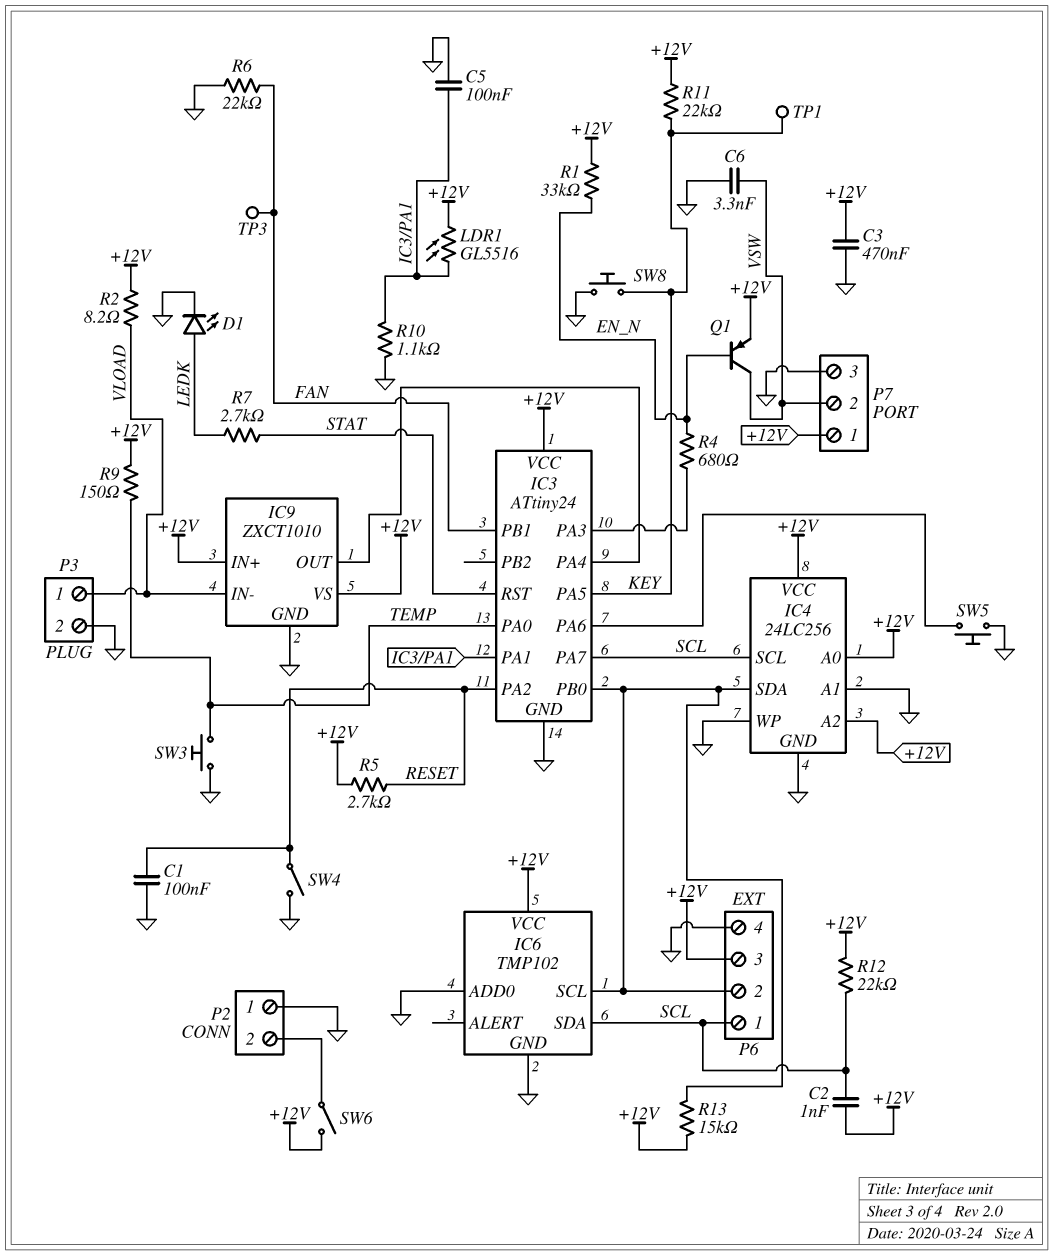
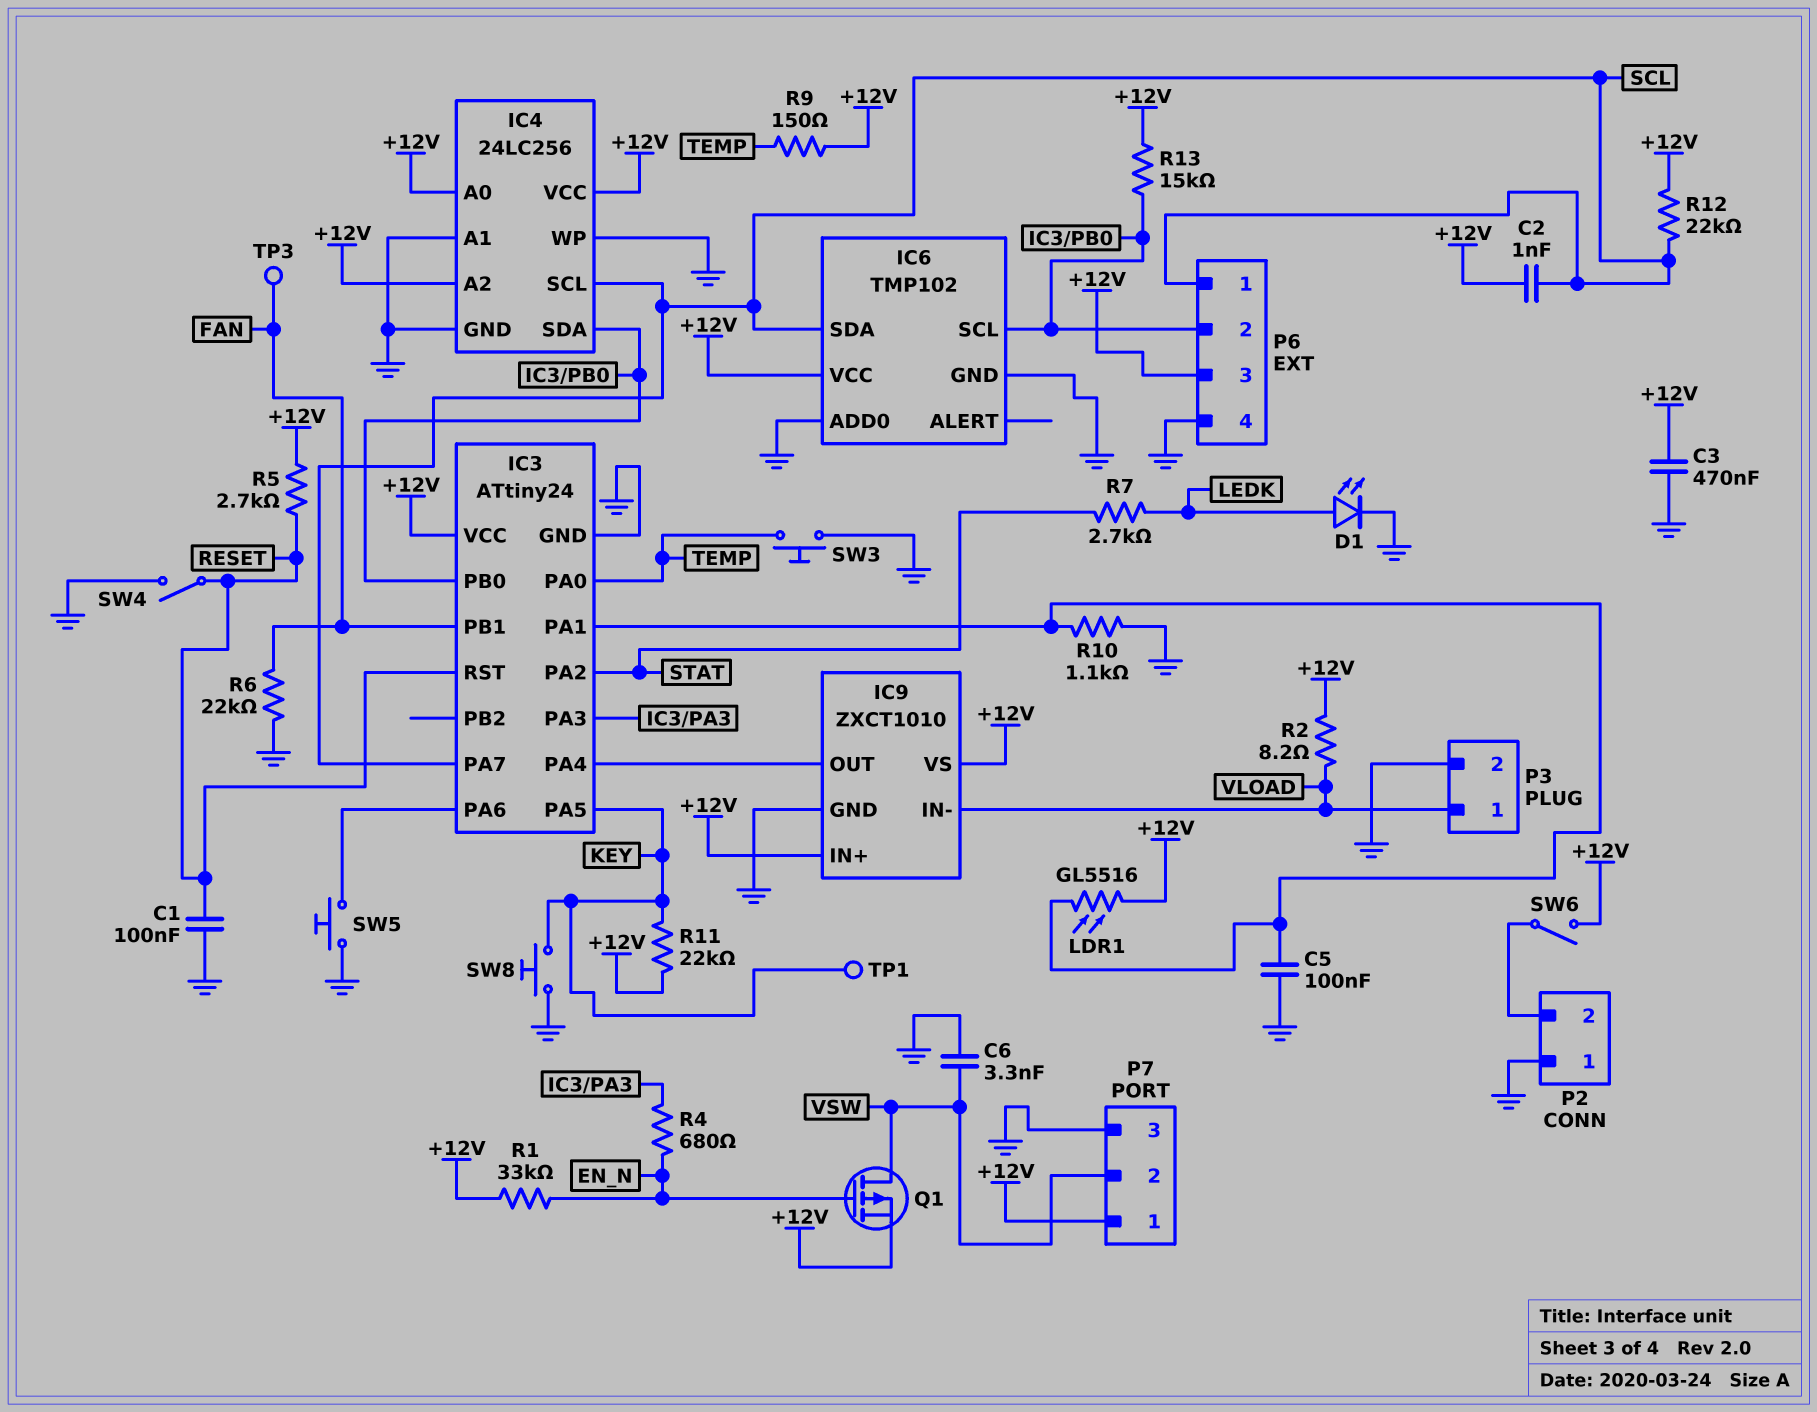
IC3 pin PA2: RESET -> STAT
IC3 pin RST: STAT -> RESET
Q1: PNP (B EN_N, C VSW, E +12V) -> PMOS (G EN_N, D VSW, S +12V)

